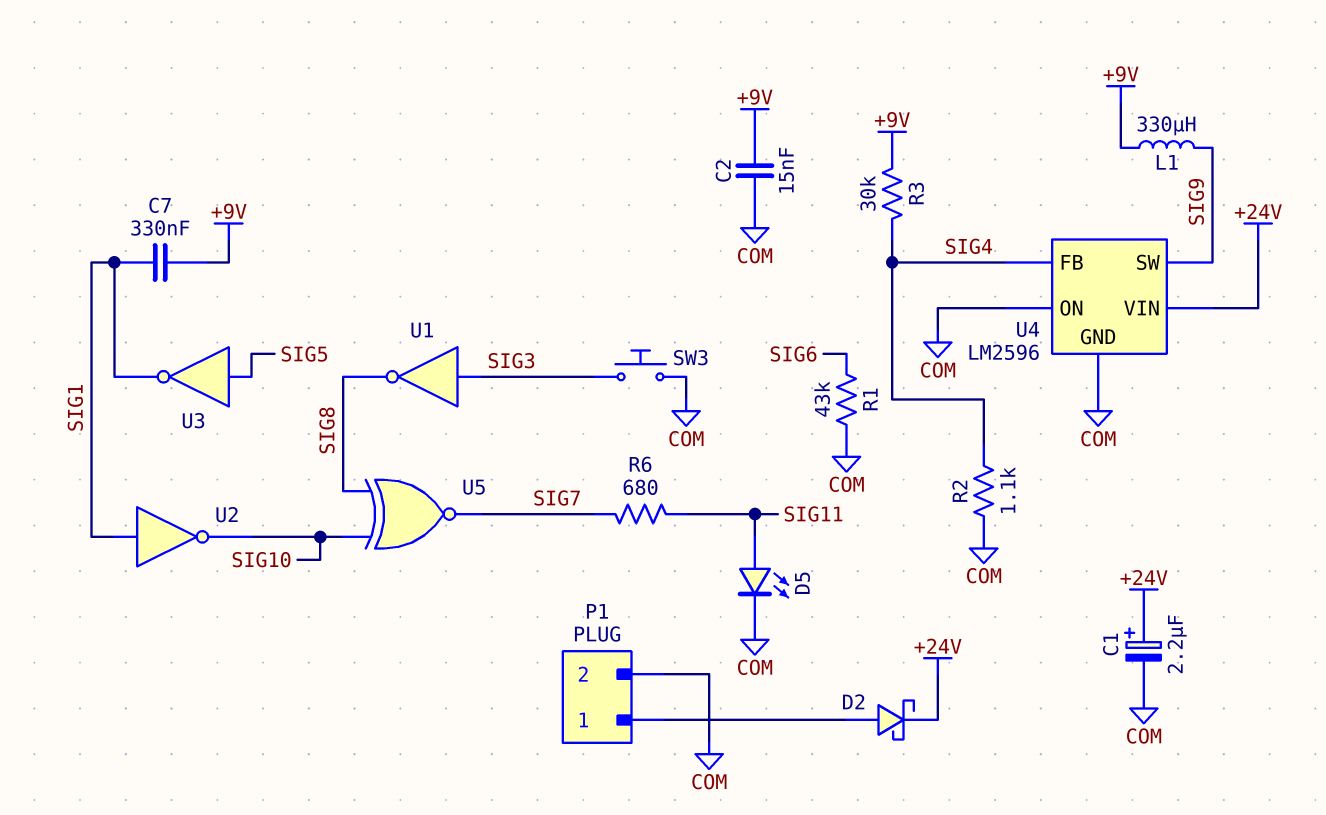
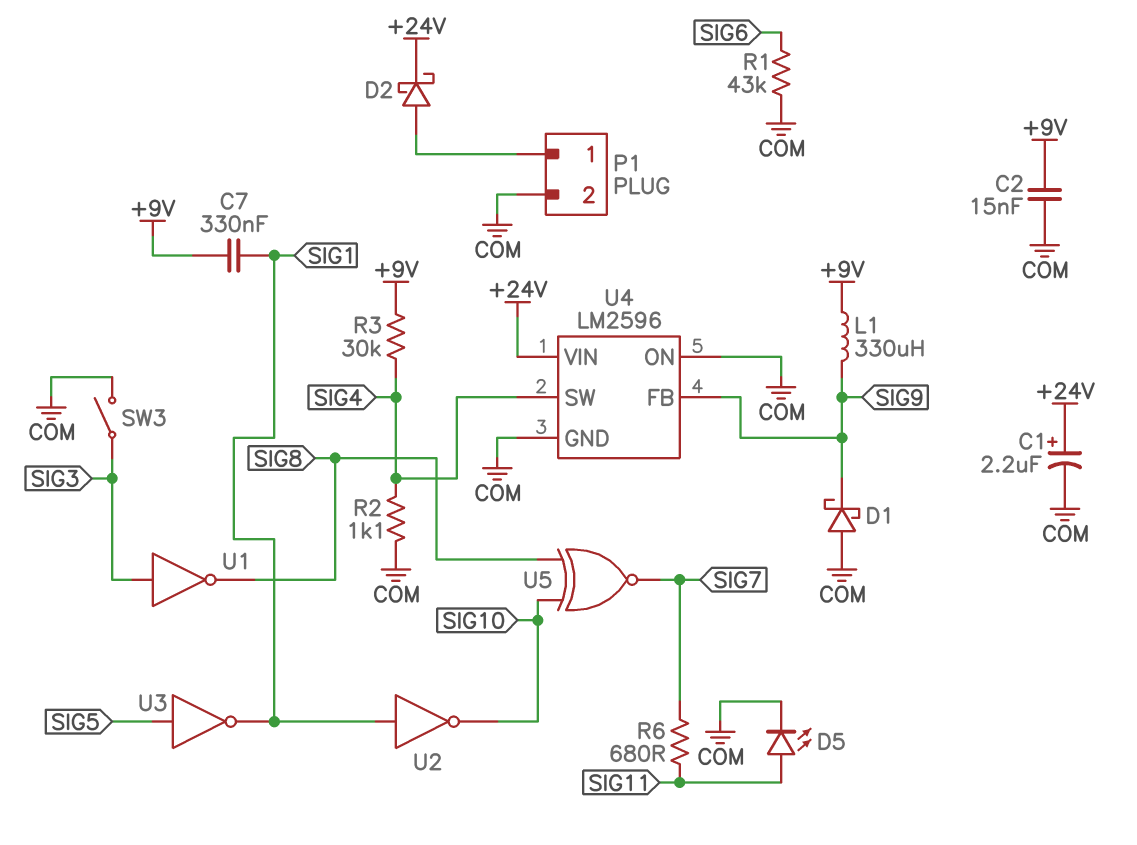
D1: none -> schottky (A COM, K SIG9)
SW3: button (COM, SIG3) -> switch (COM, SIG3)
U4 pin FB: SIG4 -> SIG9
U4 pin SW: SIG9 -> SIG4

